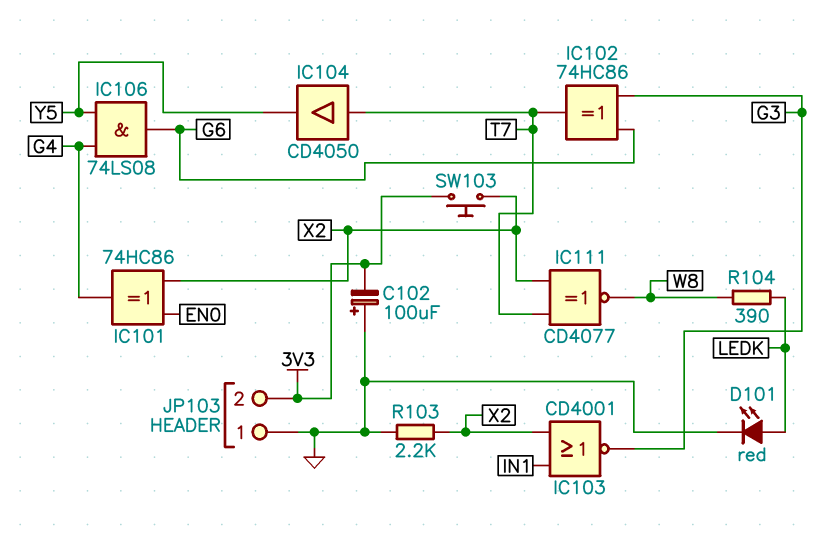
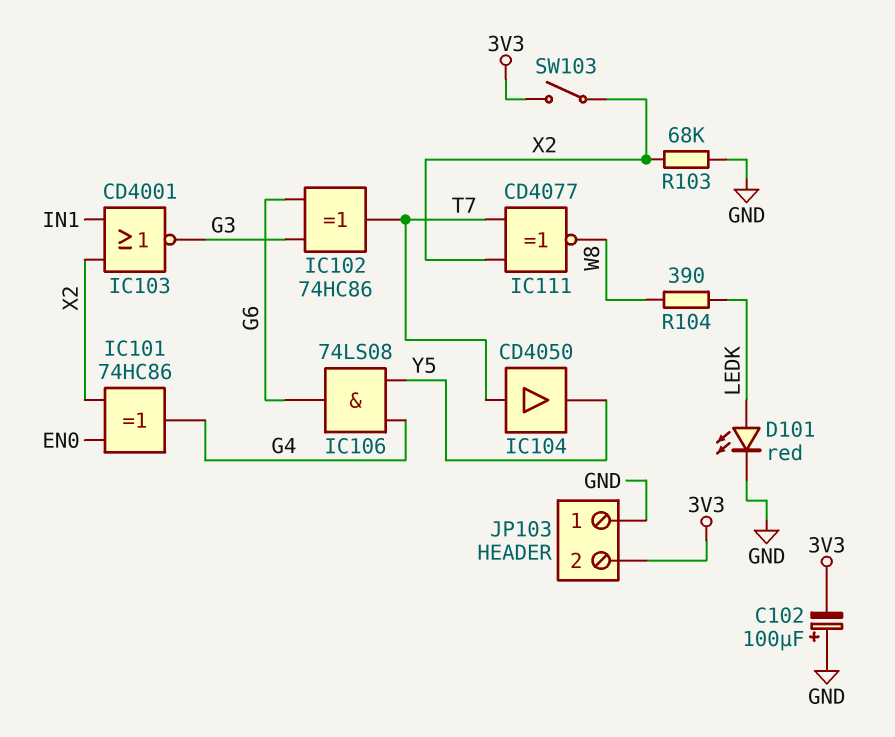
R103: 2.2k (GND, X2) -> 68k (GND, X2)
SW103: button (3V3, X2) -> switch (3V3, X2)

